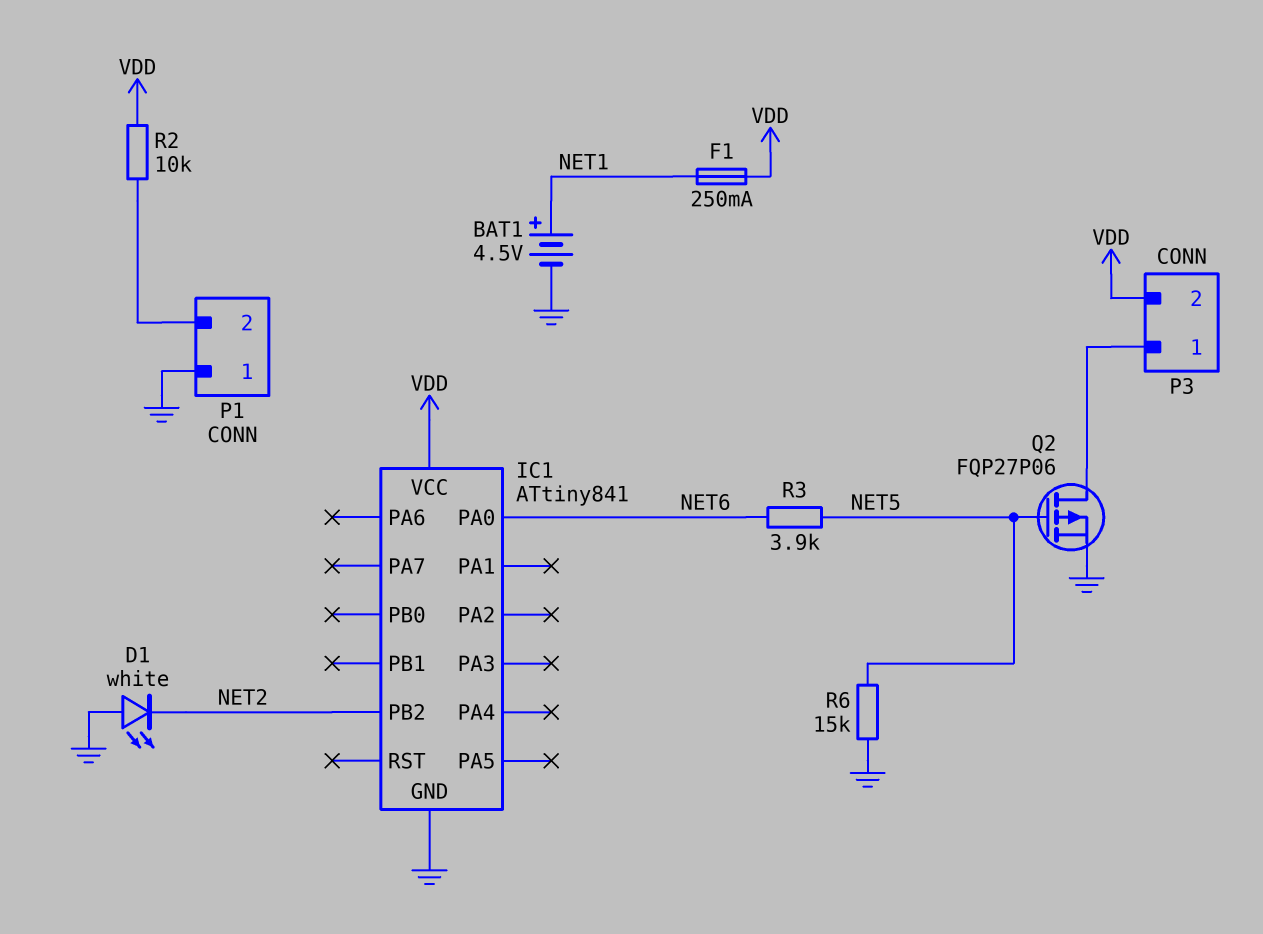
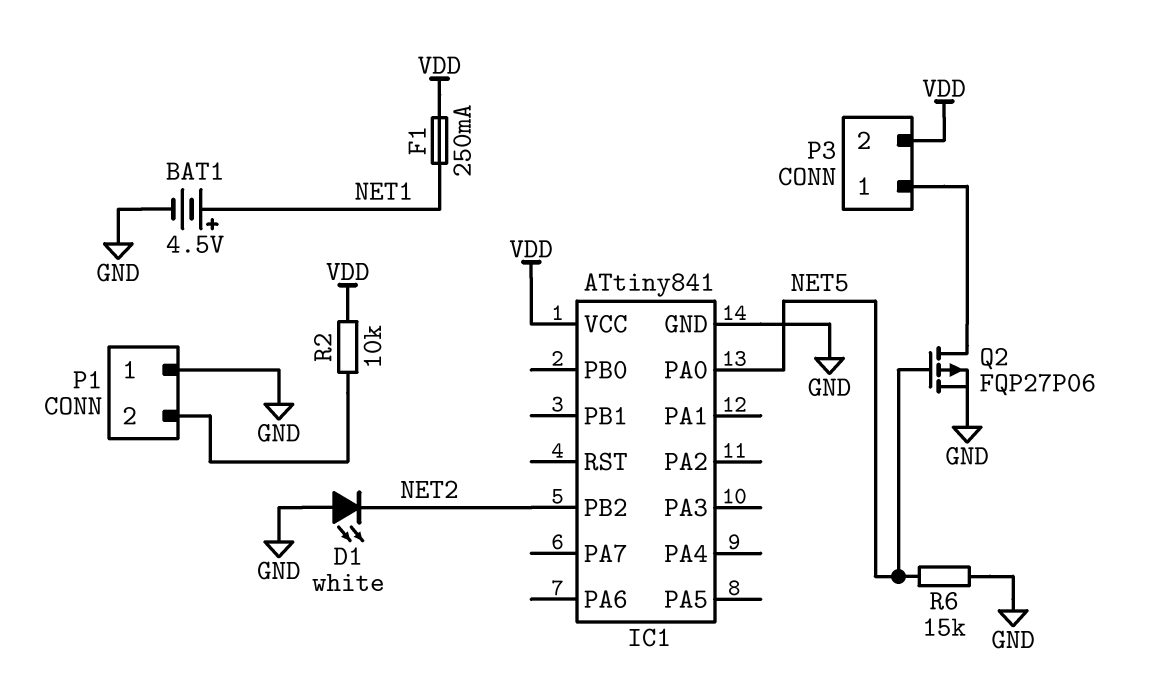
IC1 pin PA0: NET6 -> NET5
R3: 3.9k (NET5, NET6) -> none

